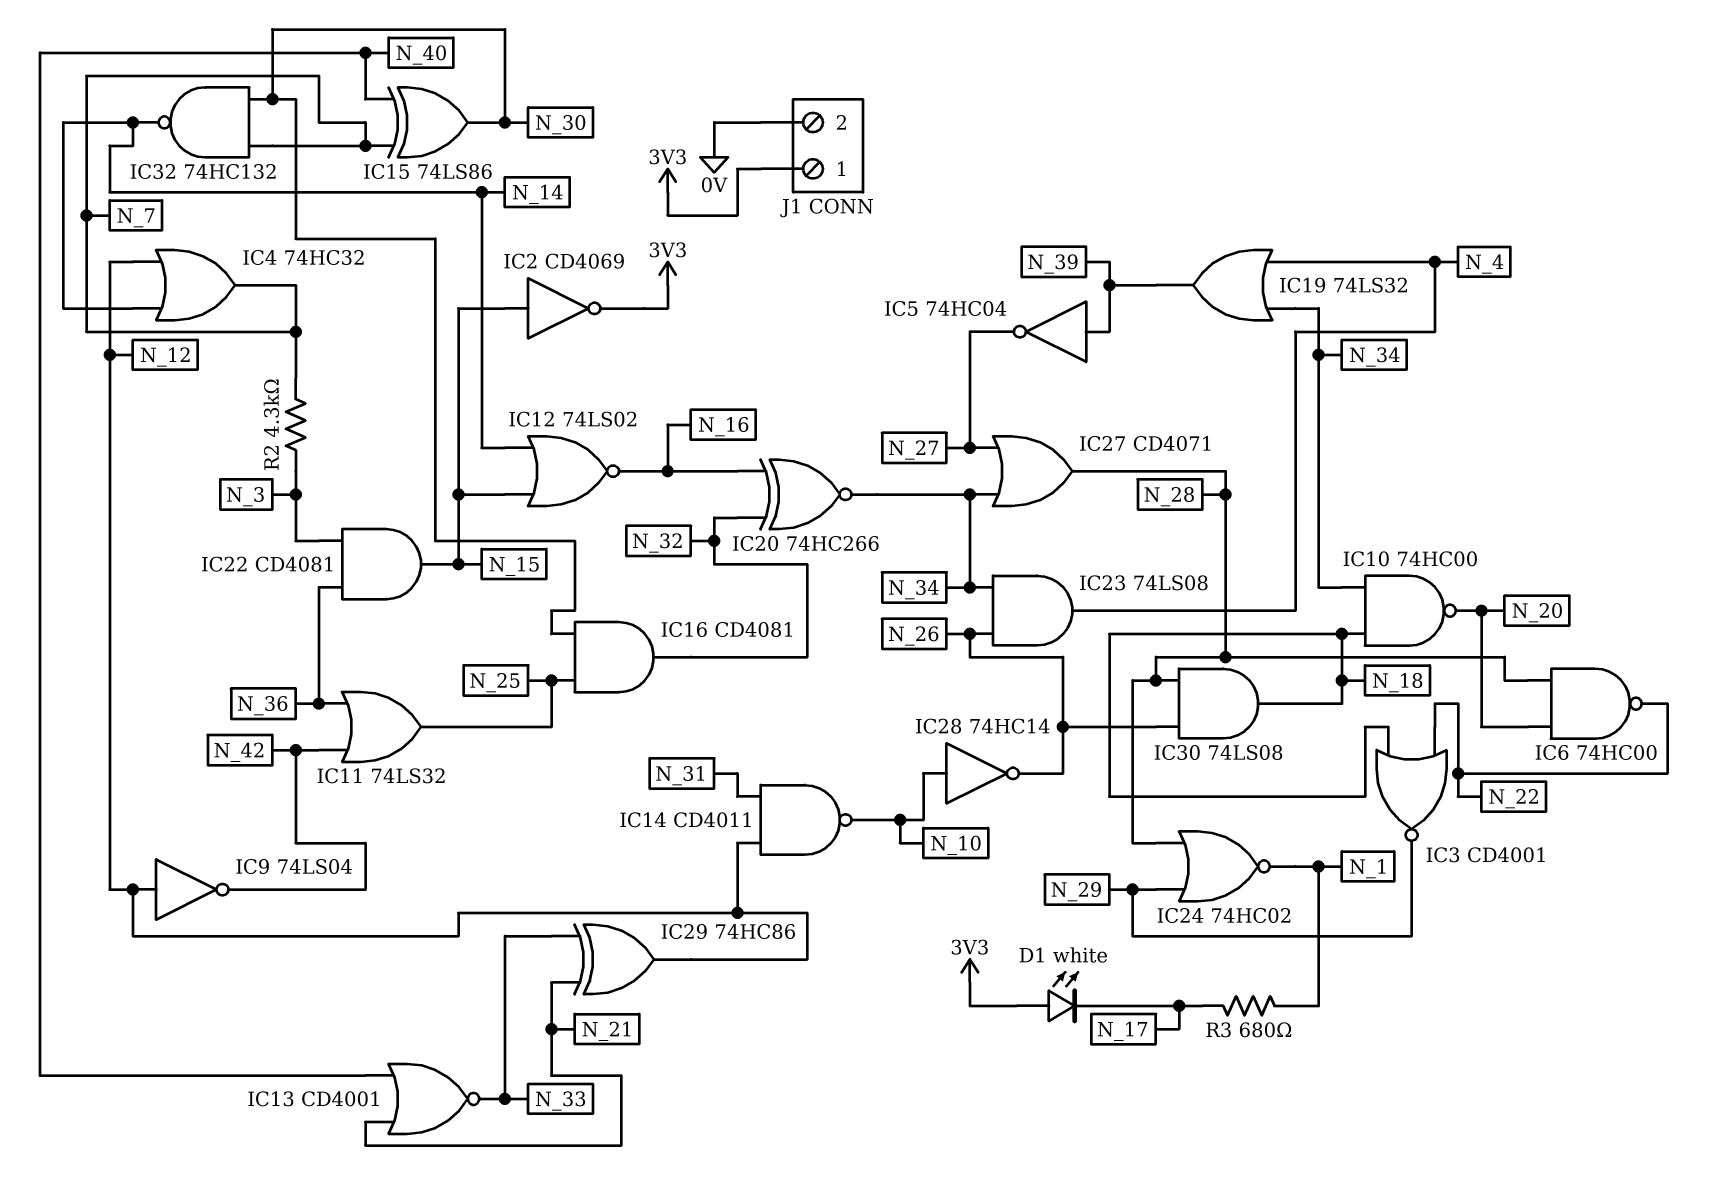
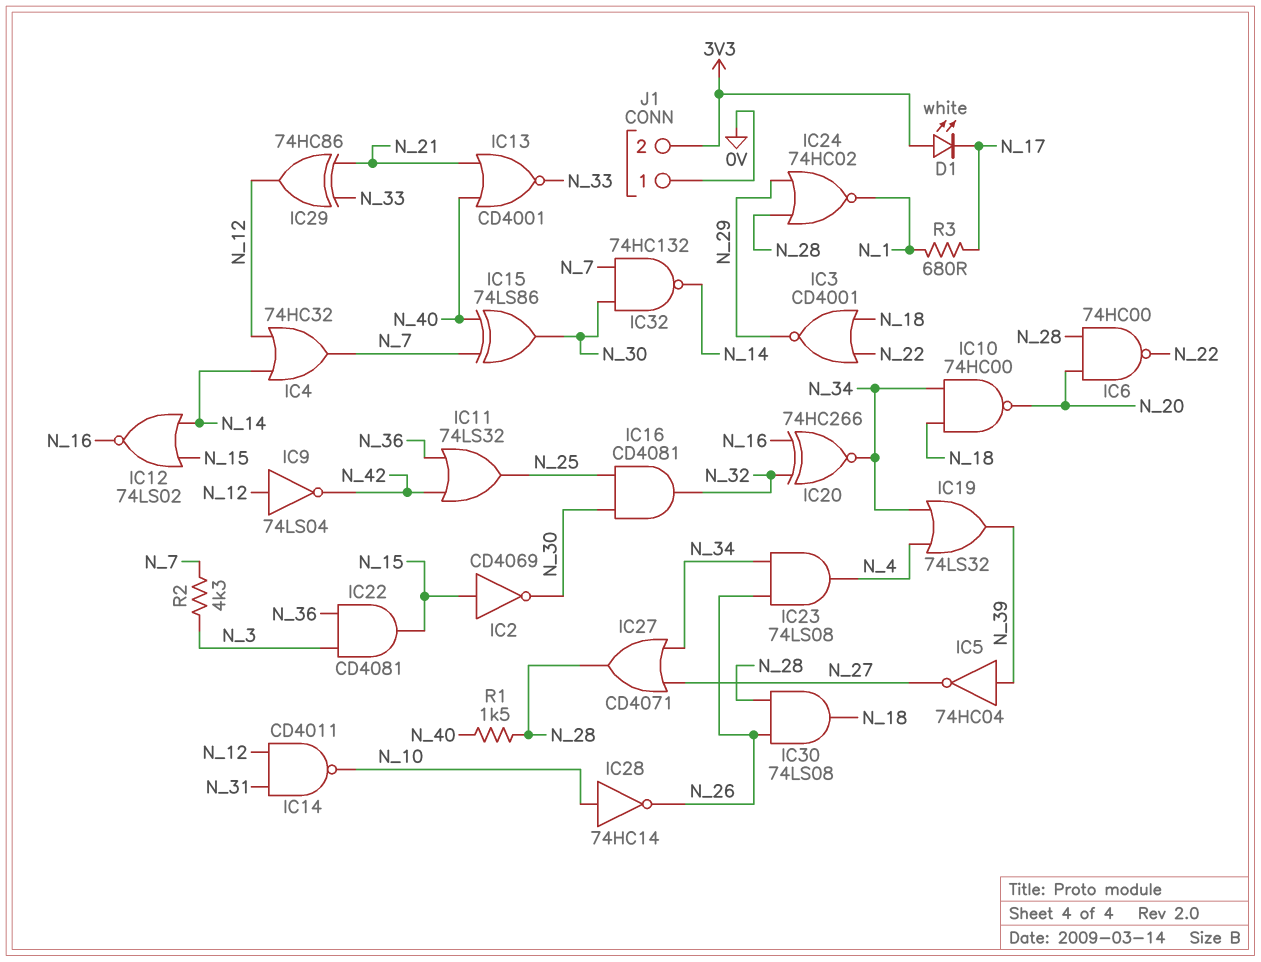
IC2: NOT CD4069 (in N_15, out 3V3) -> NOT CD4069 (in N_15, out N_30)
J1 pin 1: 3V3 -> 0V
J1 pin 2: 0V -> 3V3
R1: none -> 1.5k (N_28, N_40)

